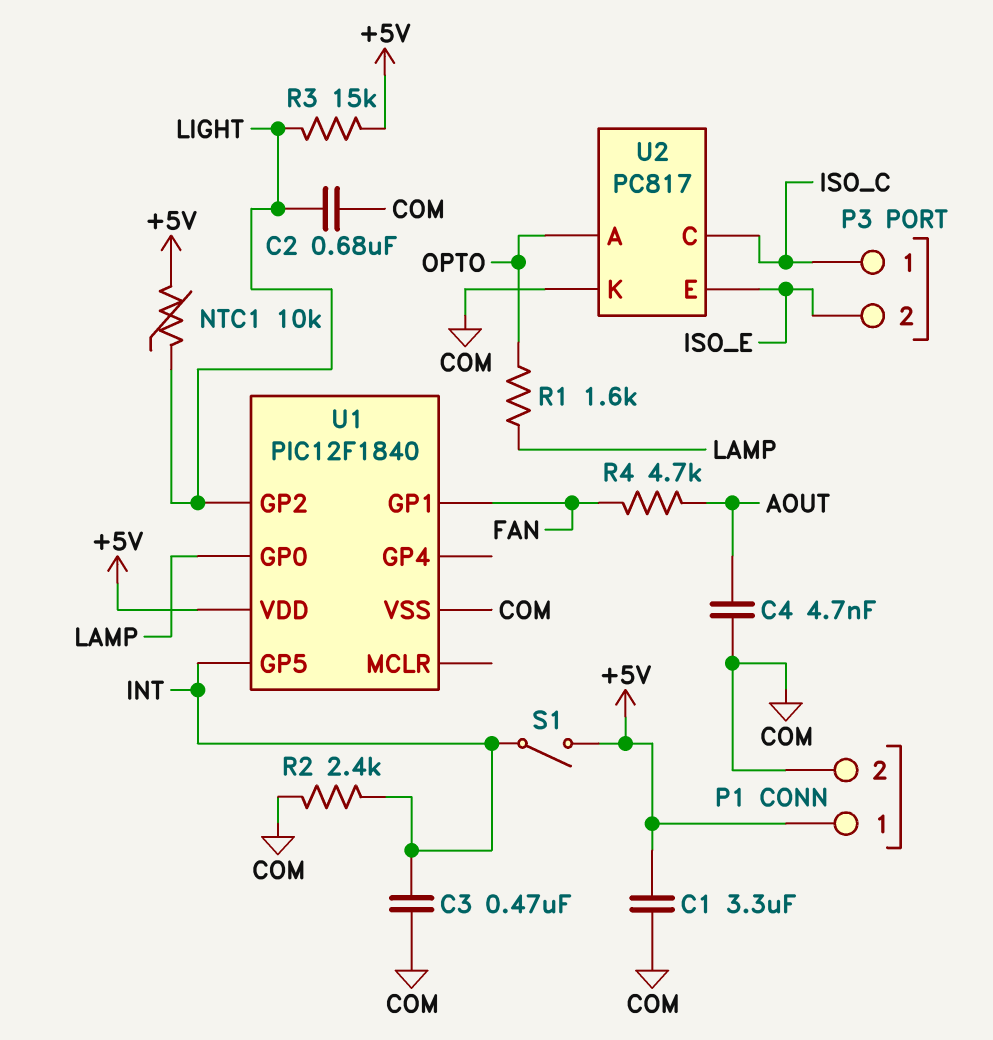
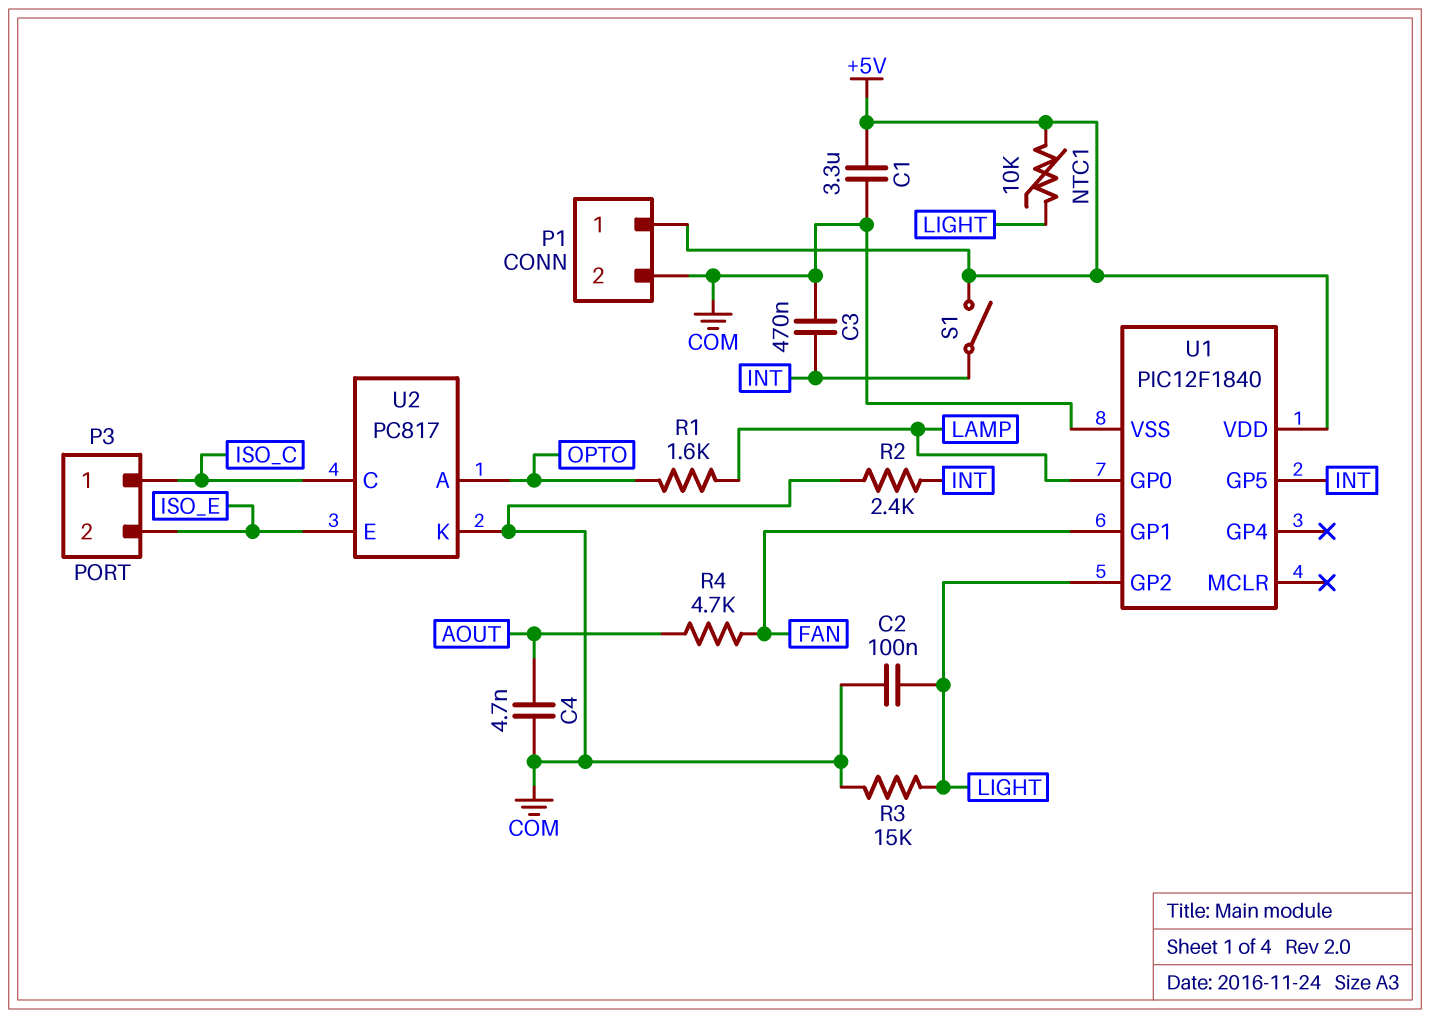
C2: 680nF (COM, LIGHT) -> 100nF (COM, LIGHT)
R3: 15k (+5V, LIGHT) -> 15k (COM, LIGHT)

